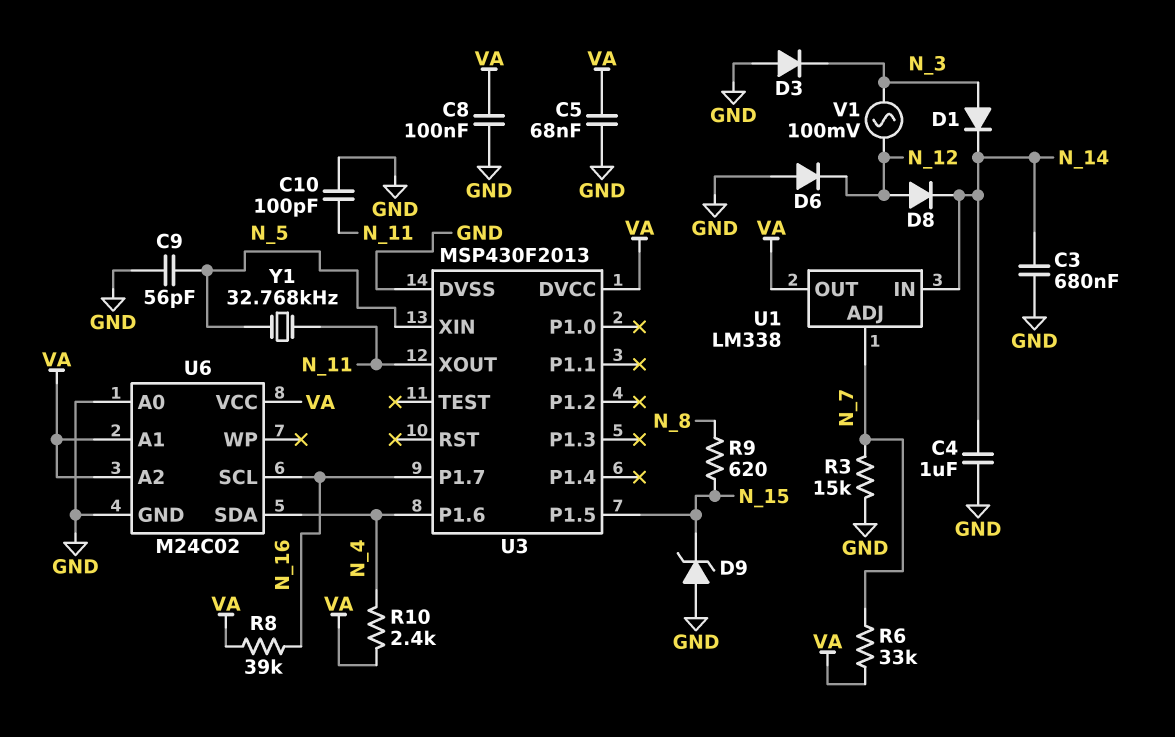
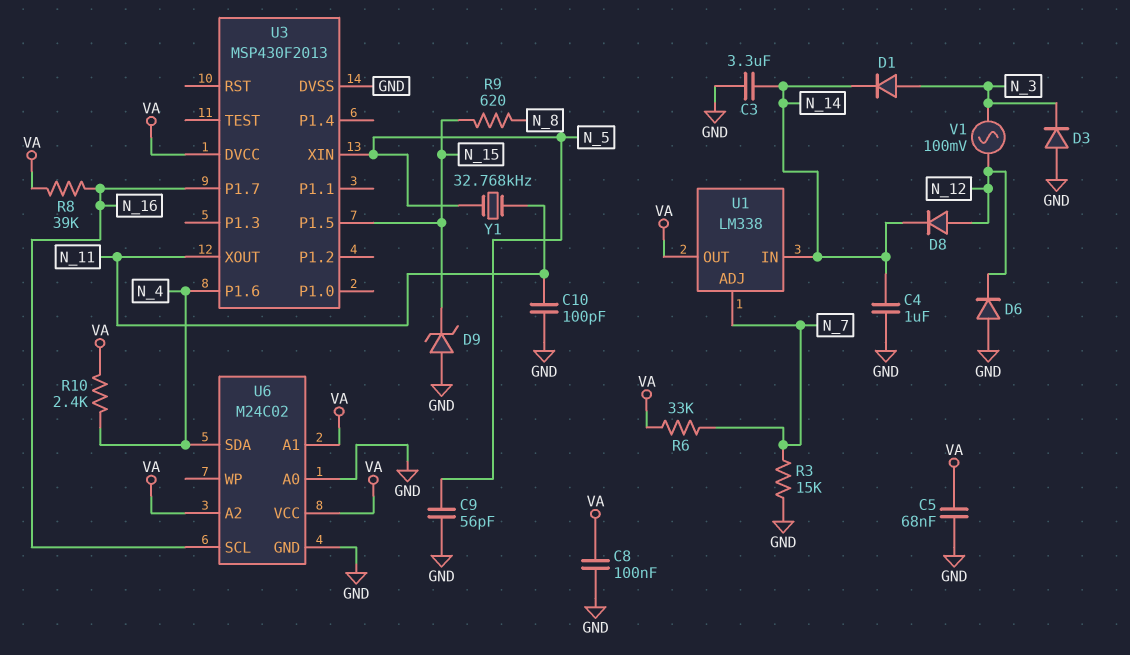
C3: 680nF (GND, N_14) -> 3.3uF (GND, N_14)

